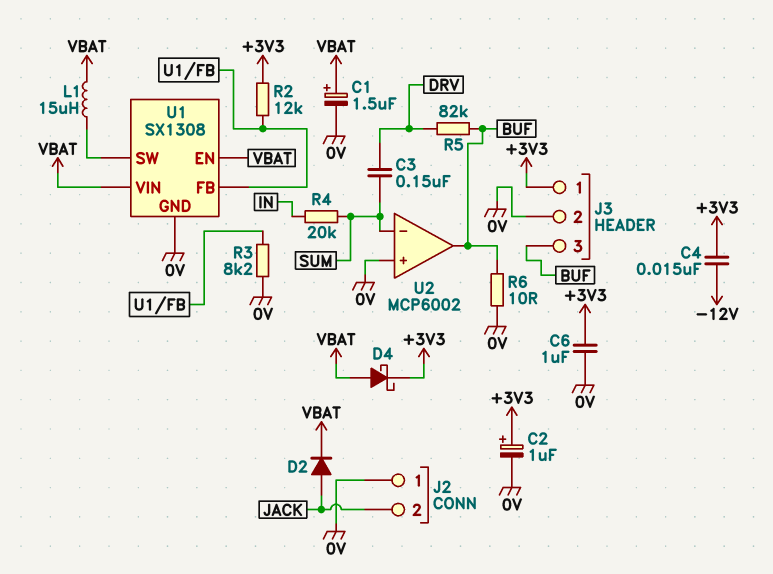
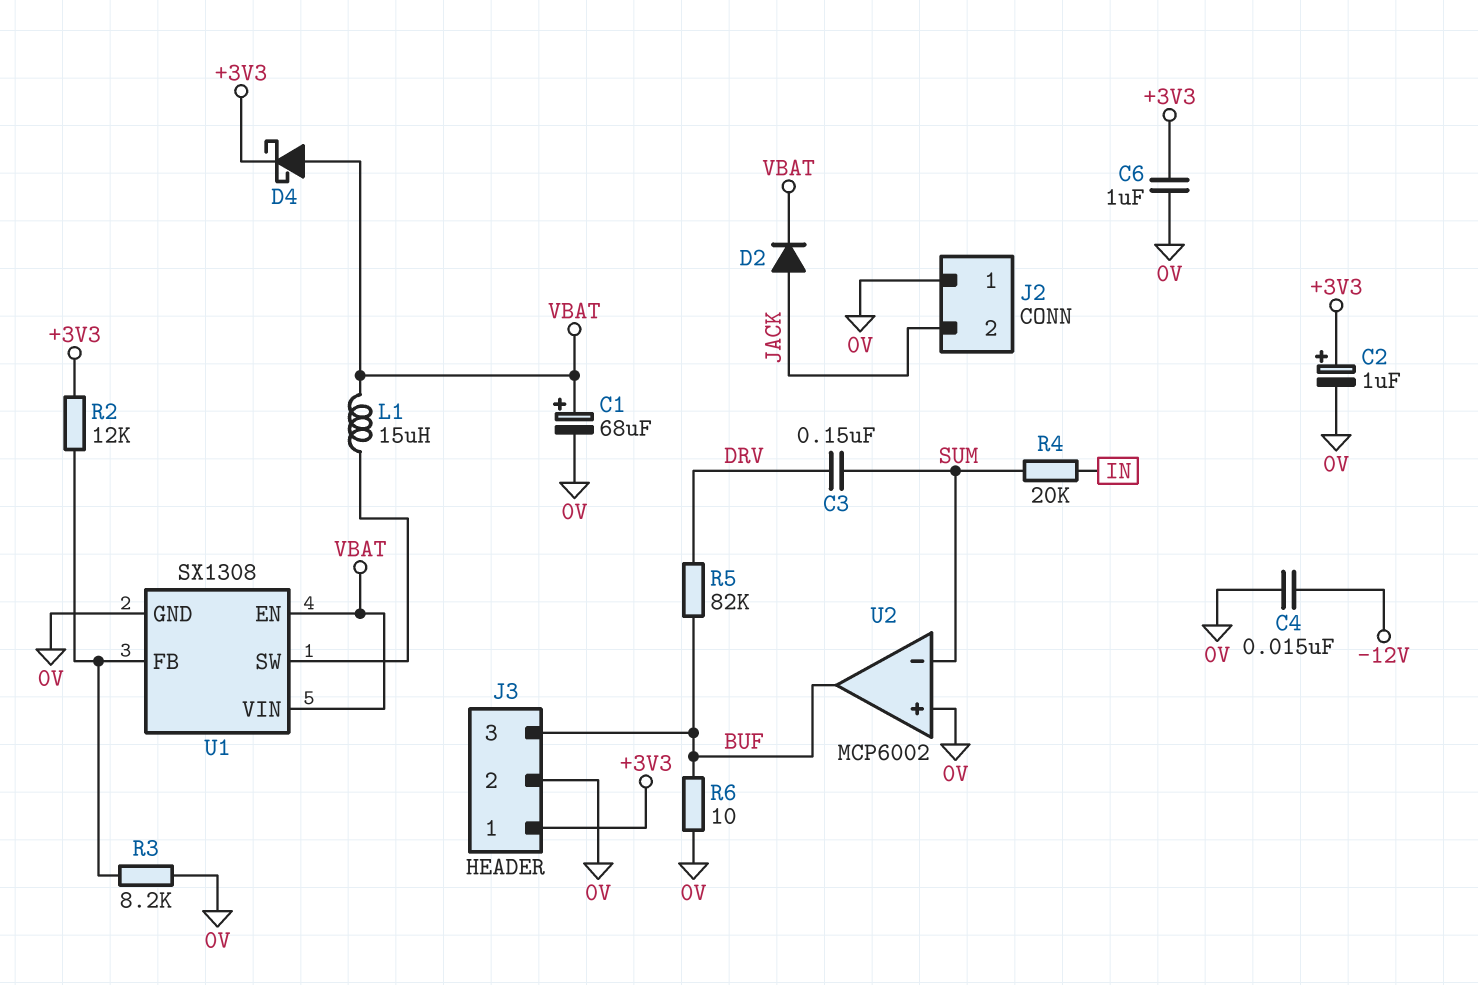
C1: 1.5uF (plus VBAT, minus 0V) -> 68uF (plus VBAT, minus 0V)
C4: 15nF (+3V3, -12V) -> 15nF (-12V, 0V)

